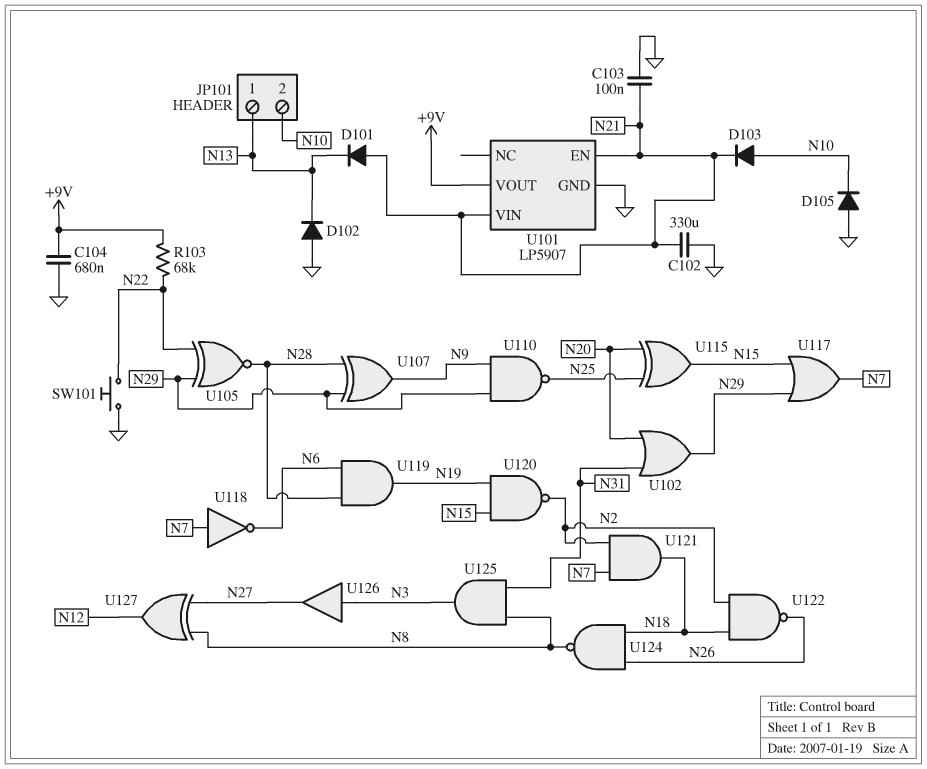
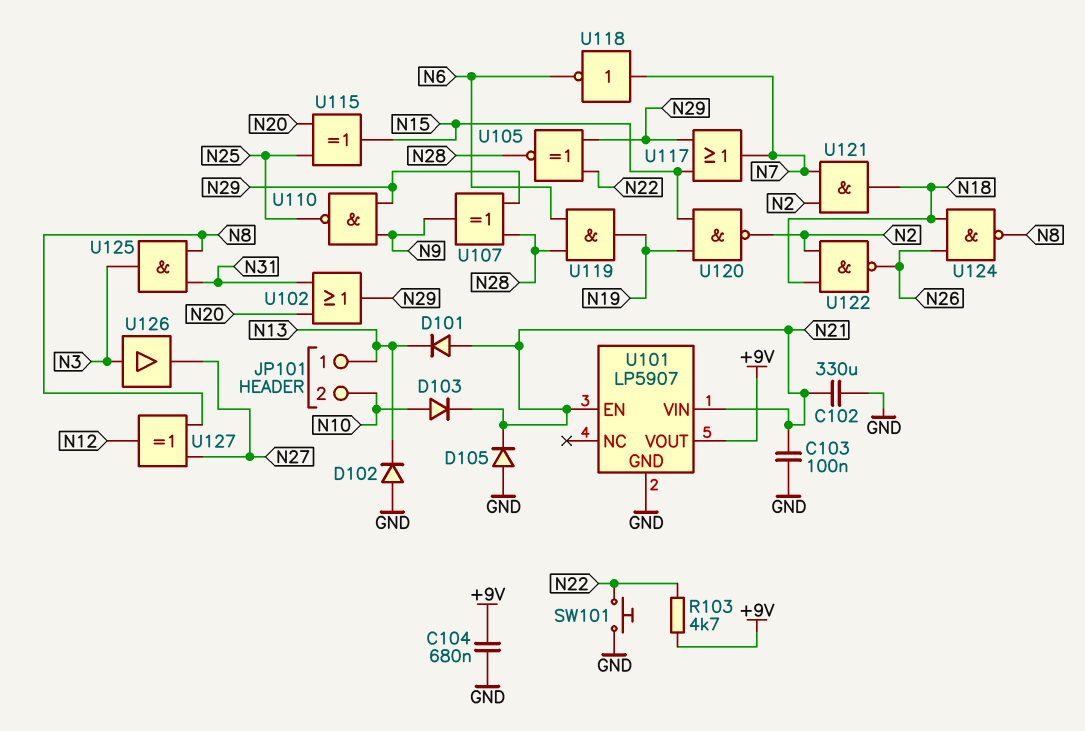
D105: diode (A GND, K N10) -> diode (A GND, K N21)
R103: 68k (+9V, N22) -> 4.7k (+9V, N22)

